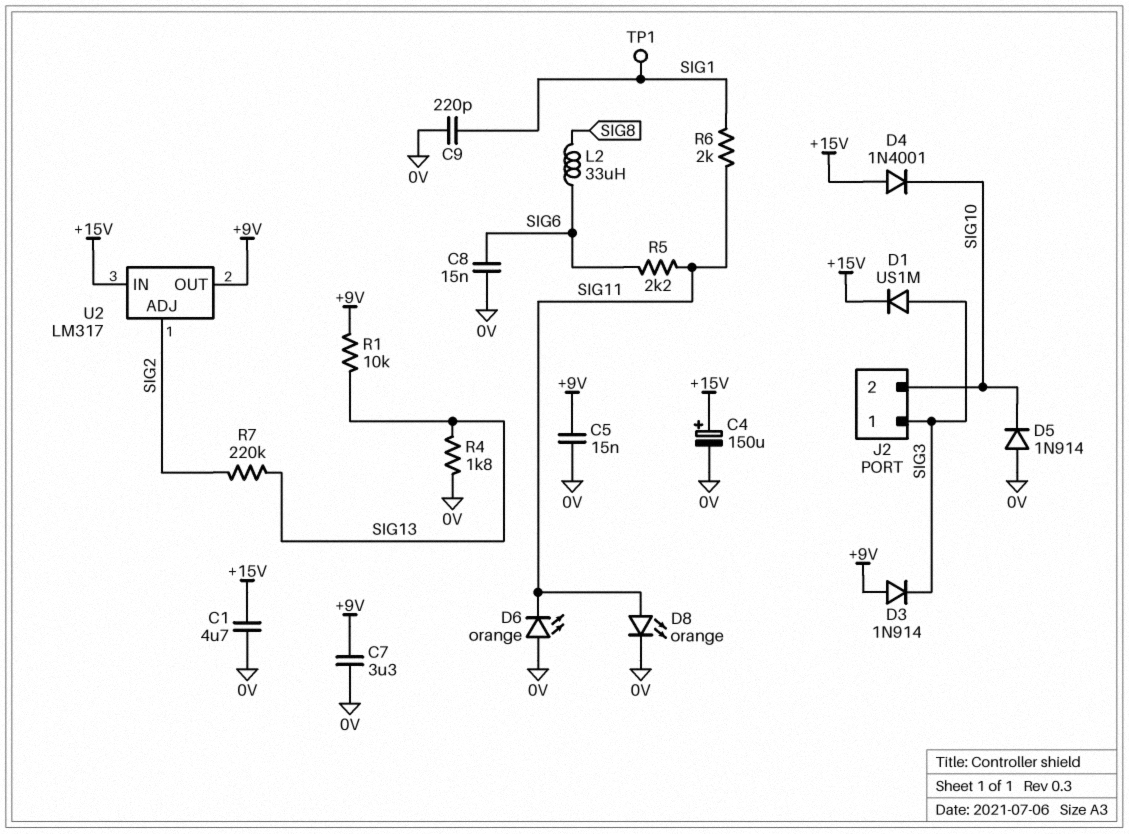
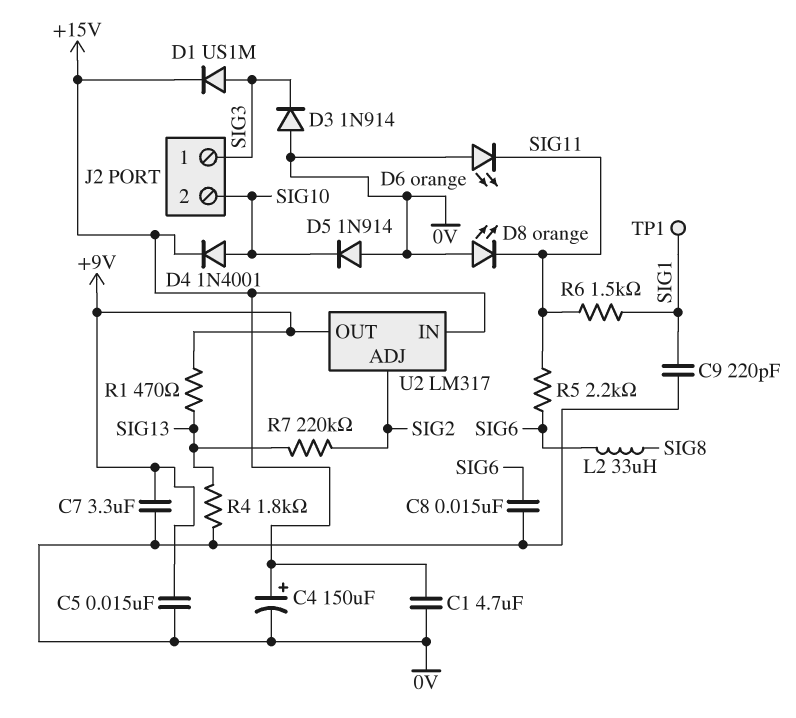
D3: diode 1N914 (A +9V, K SIG3) -> diode 1N914 (A 0V, K SIG3)
D4: diode 1N4001 (A +15V, K SIG10) -> diode 1N4001 (A SIG10, K +15V)
D8: LED orange (A SIG11, K 0V) -> LED orange (A 0V, K SIG11)
R1: 10k (+9V, SIG13) -> 470 (+9V, SIG13)
R6: 2k (SIG1, SIG11) -> 1.5k (SIG1, SIG11)

